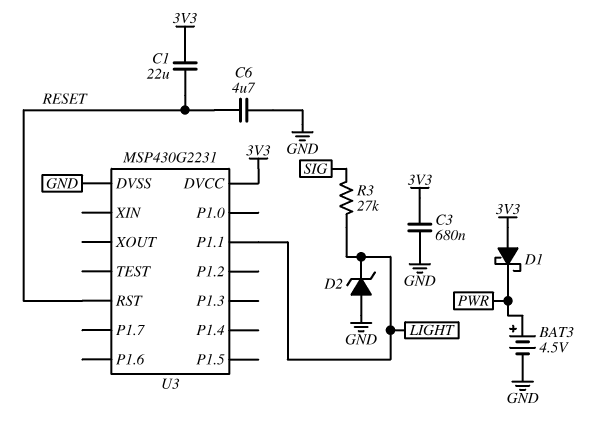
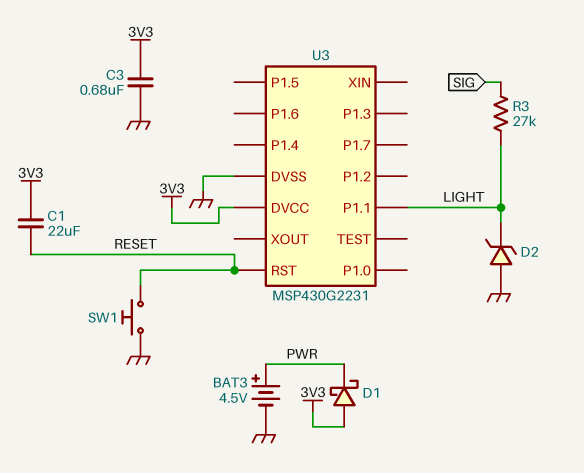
C6: 4.7uF (GND, RESET) -> none
SW1: none -> button (GND, RESET)

